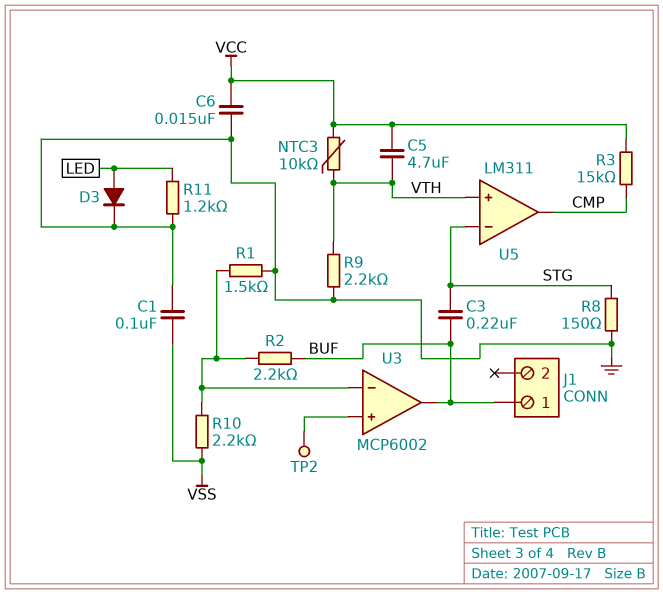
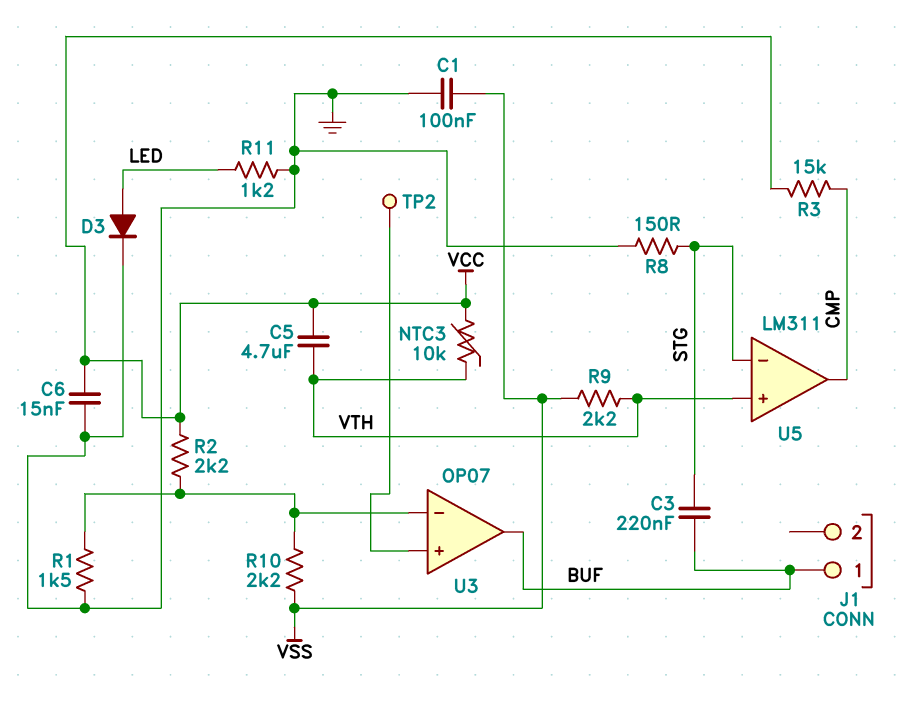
R2: 2.2k (BUF, U3/in-) -> 2.2k (U3/in-, VCC)
R9: 2.2k (GND, VTH) -> 2.2k (VSS, VTH)
U3: MCP6002 -> OP07

